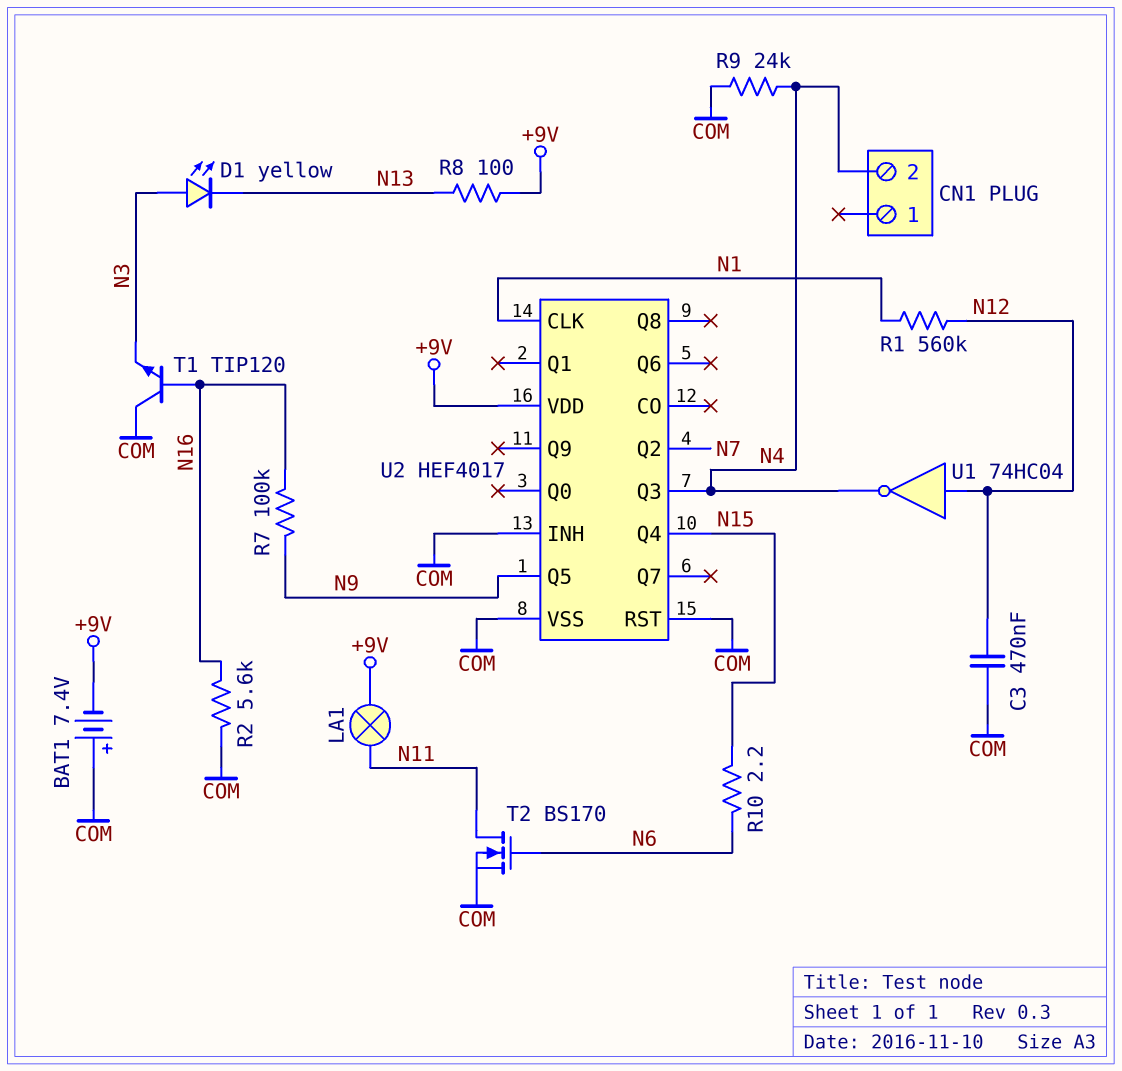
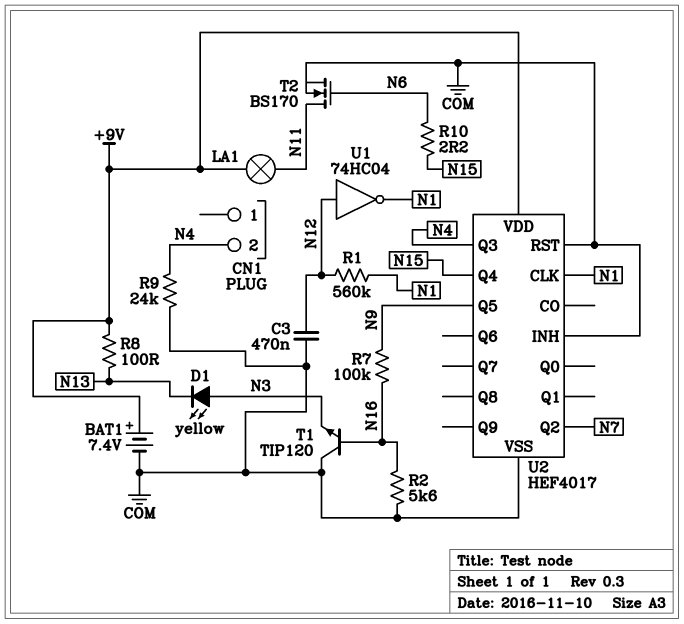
BAT1: 7.4V (plus COM, minus +9V) -> 7.4V (plus +9V, minus COM)
U1: NOT 74HC04 (in N12, out N4) -> NOT 74HC04 (in N12, out N1)

